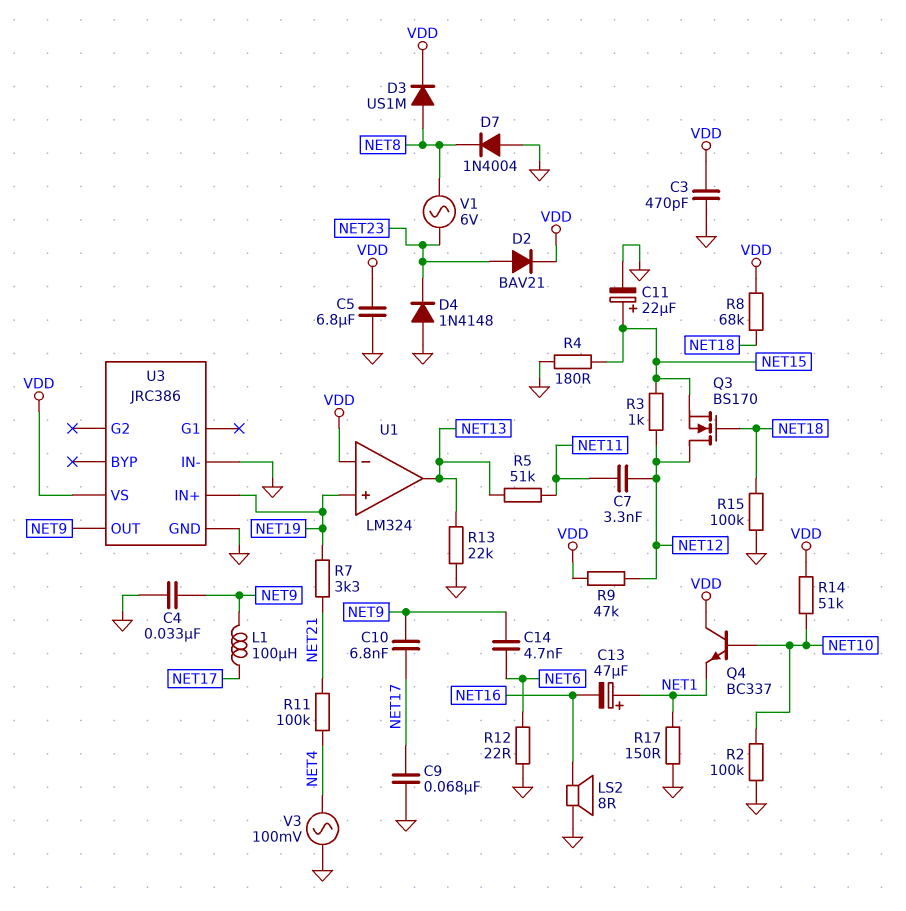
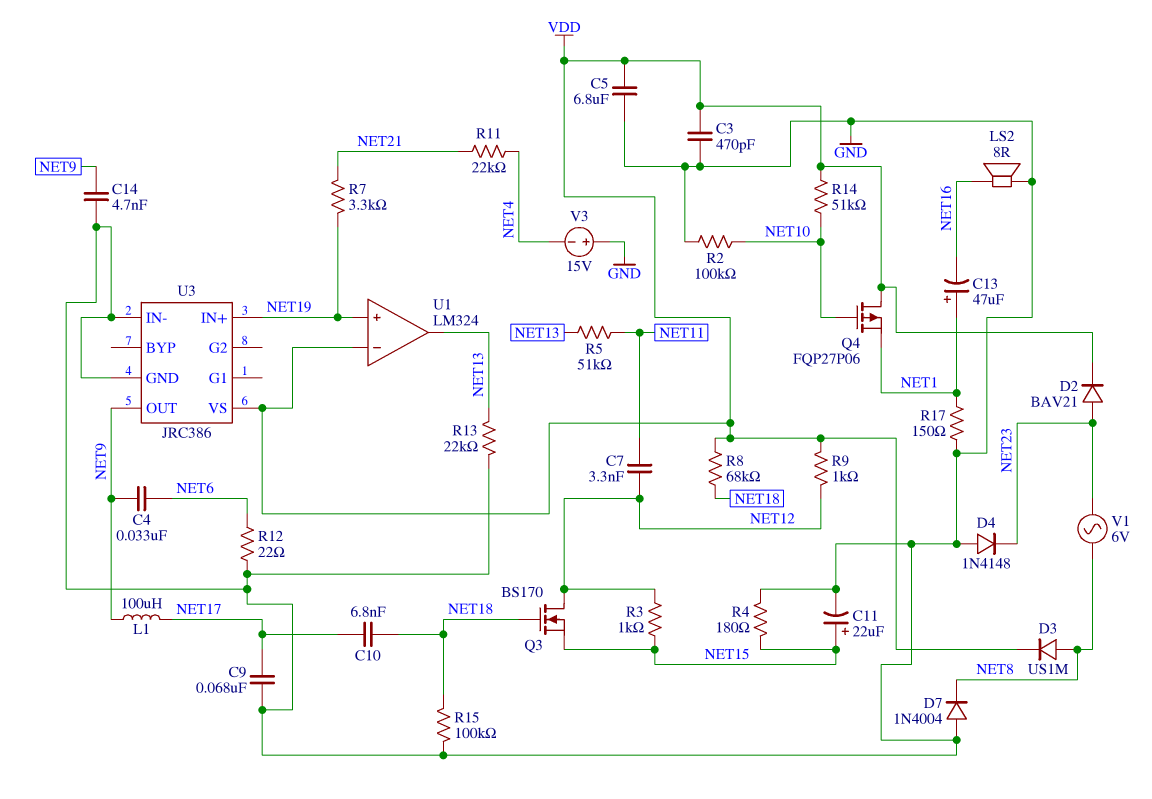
C4: 33nF (GND, NET9) -> 33nF (NET6, NET9)
C10: 6.8nF (NET9, NET17) -> 6.8nF (NET17, NET18)
C14: 4.7nF (NET6, NET9) -> 4.7nF (GND, NET9)
Q4: NPN BC337 (B NET10, C VDD, E NET1) -> PMOS FQP27P06 (G NET10, D VDD, S NET1)
R9: 47k (NET12, VDD) -> 1k (NET12, VDD)
R11: 100k (NET4, NET21) -> 22k (NET4, NET21)
V3: AC 100mV (GND, NET4) -> 15V (plus GND, minus NET4)

